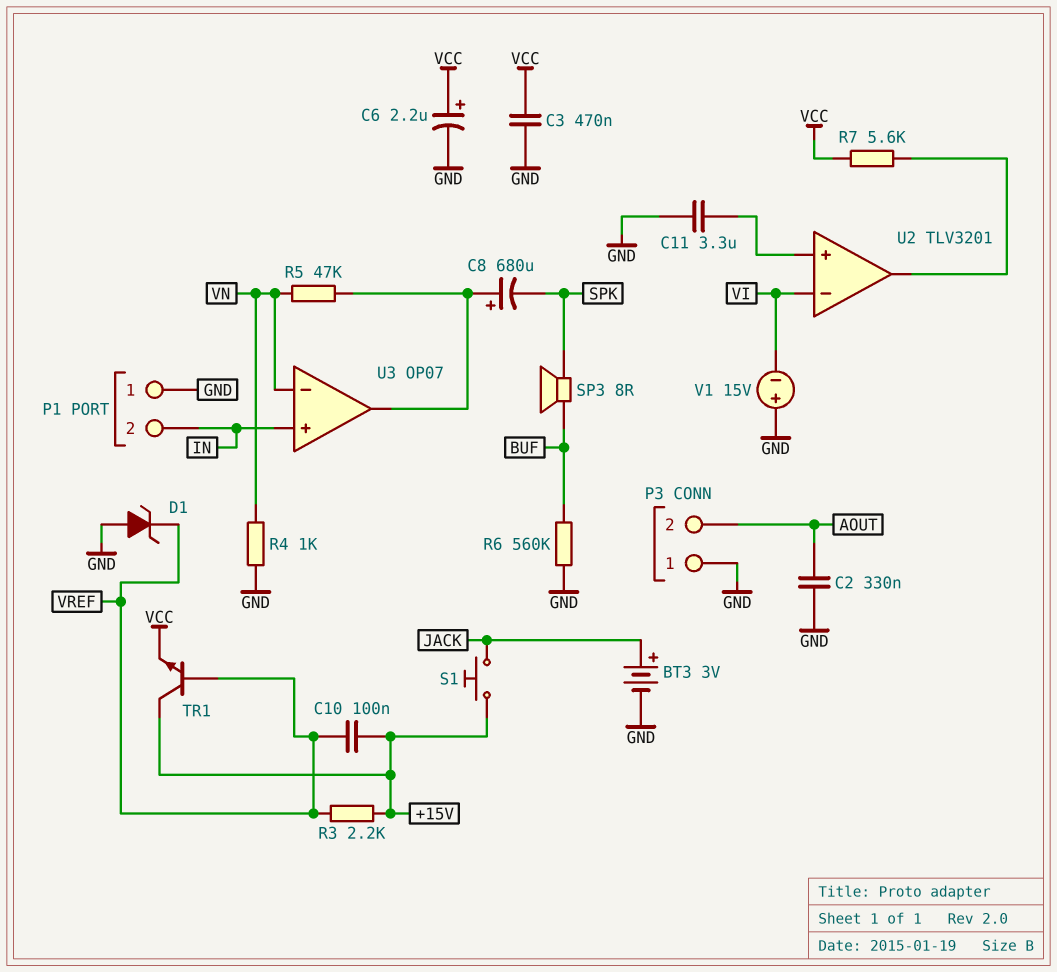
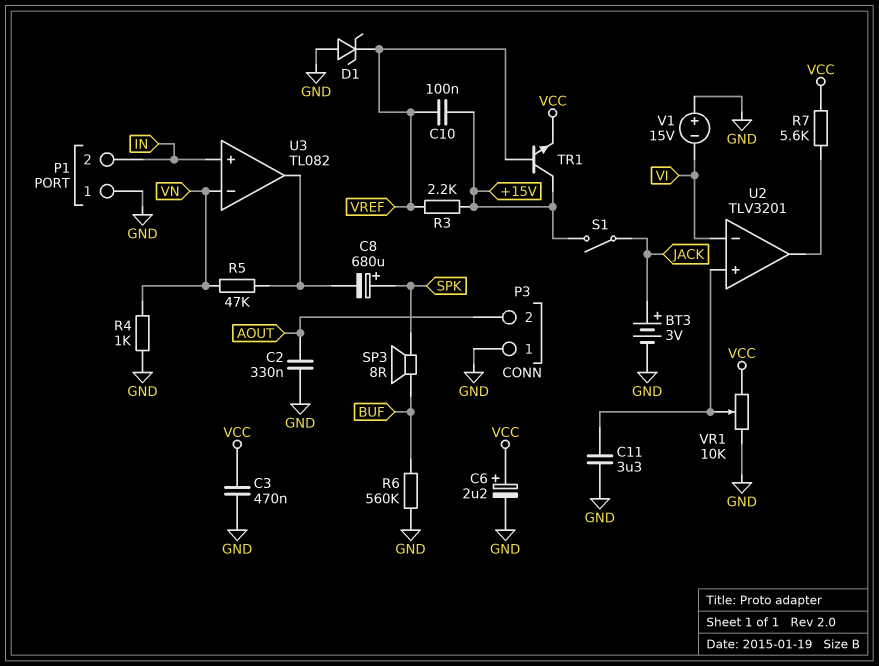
C8: 680uF (plus U3/out, minus SPK) -> 680uF (plus SPK, minus U3/out)
S1: button (+15V, JACK) -> switch (+15V, JACK)
U3: OP07 -> TL082
VR1: none -> 10k (GND, VCC, wiper U2/in+)

